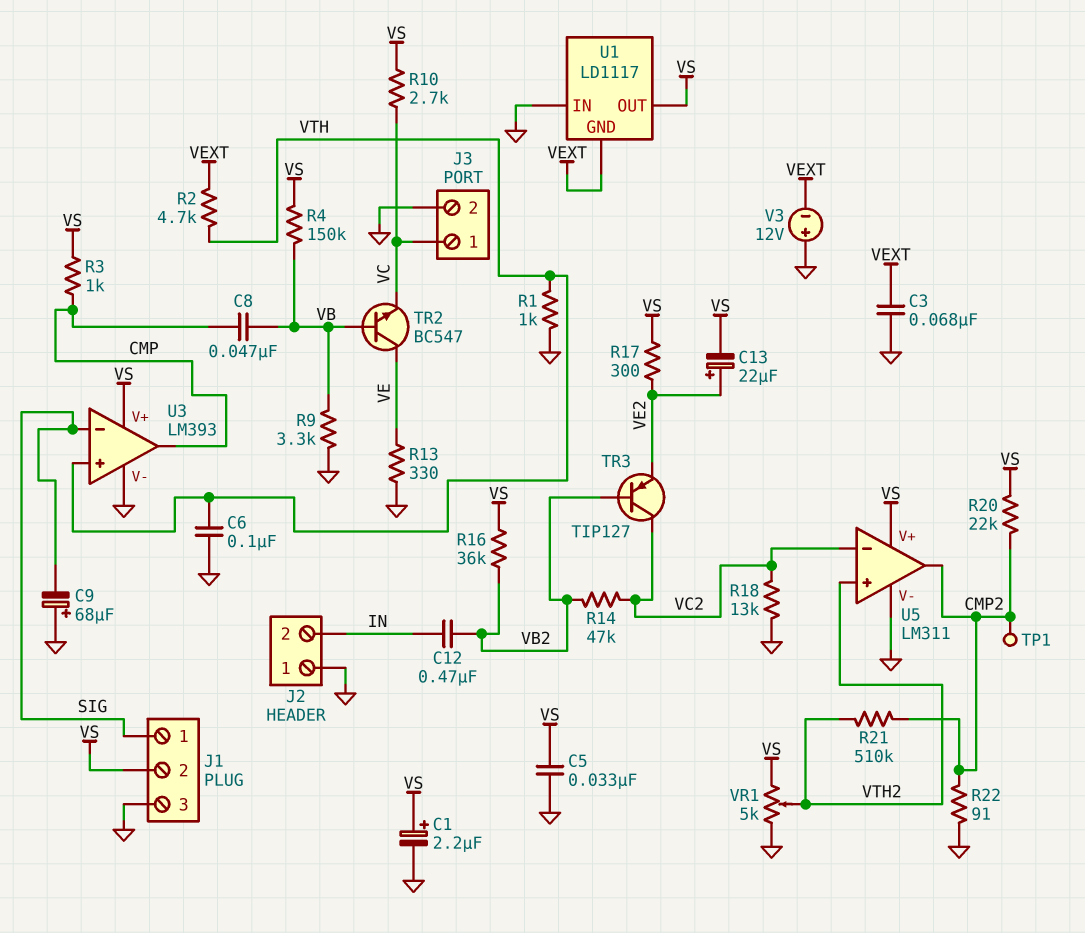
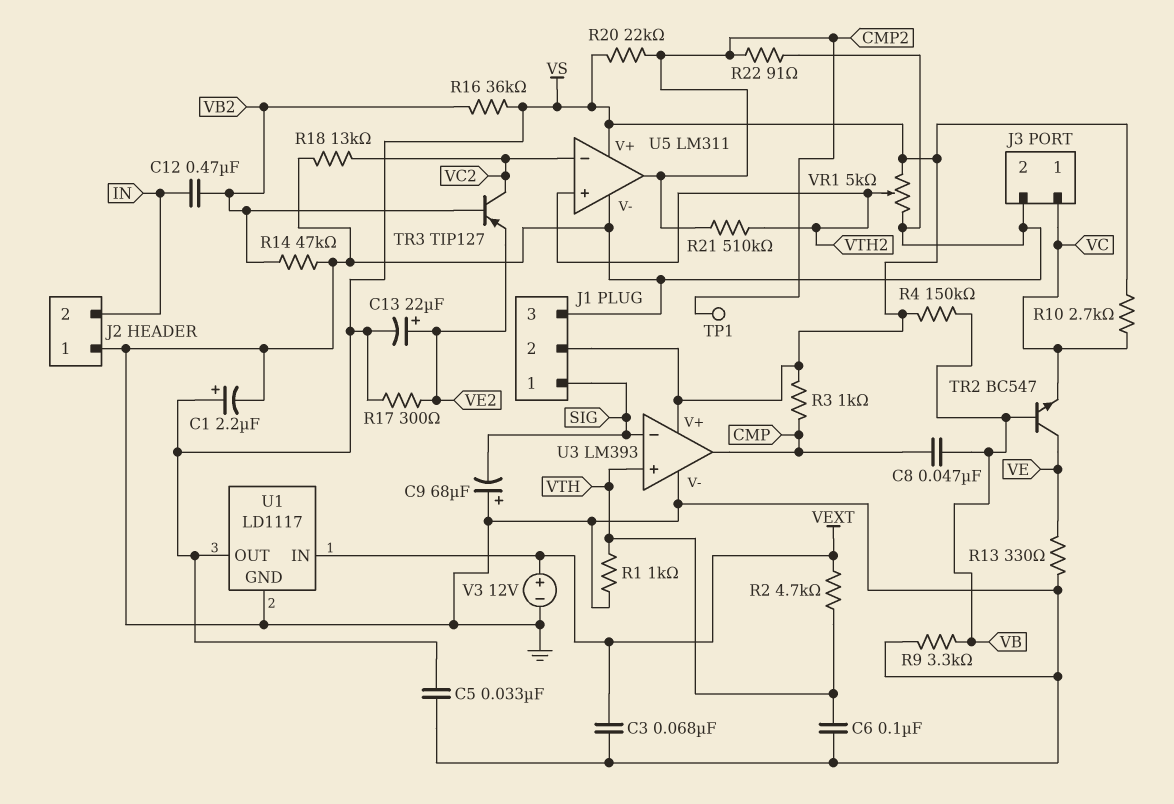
R14: 47k (VB2, VC2) -> 47k (GND, VB2)
U1 pin GND: VEXT -> GND
U1 pin IN: GND -> VEXT
V3: 12V (plus GND, minus VEXT) -> 12V (plus VEXT, minus GND)

